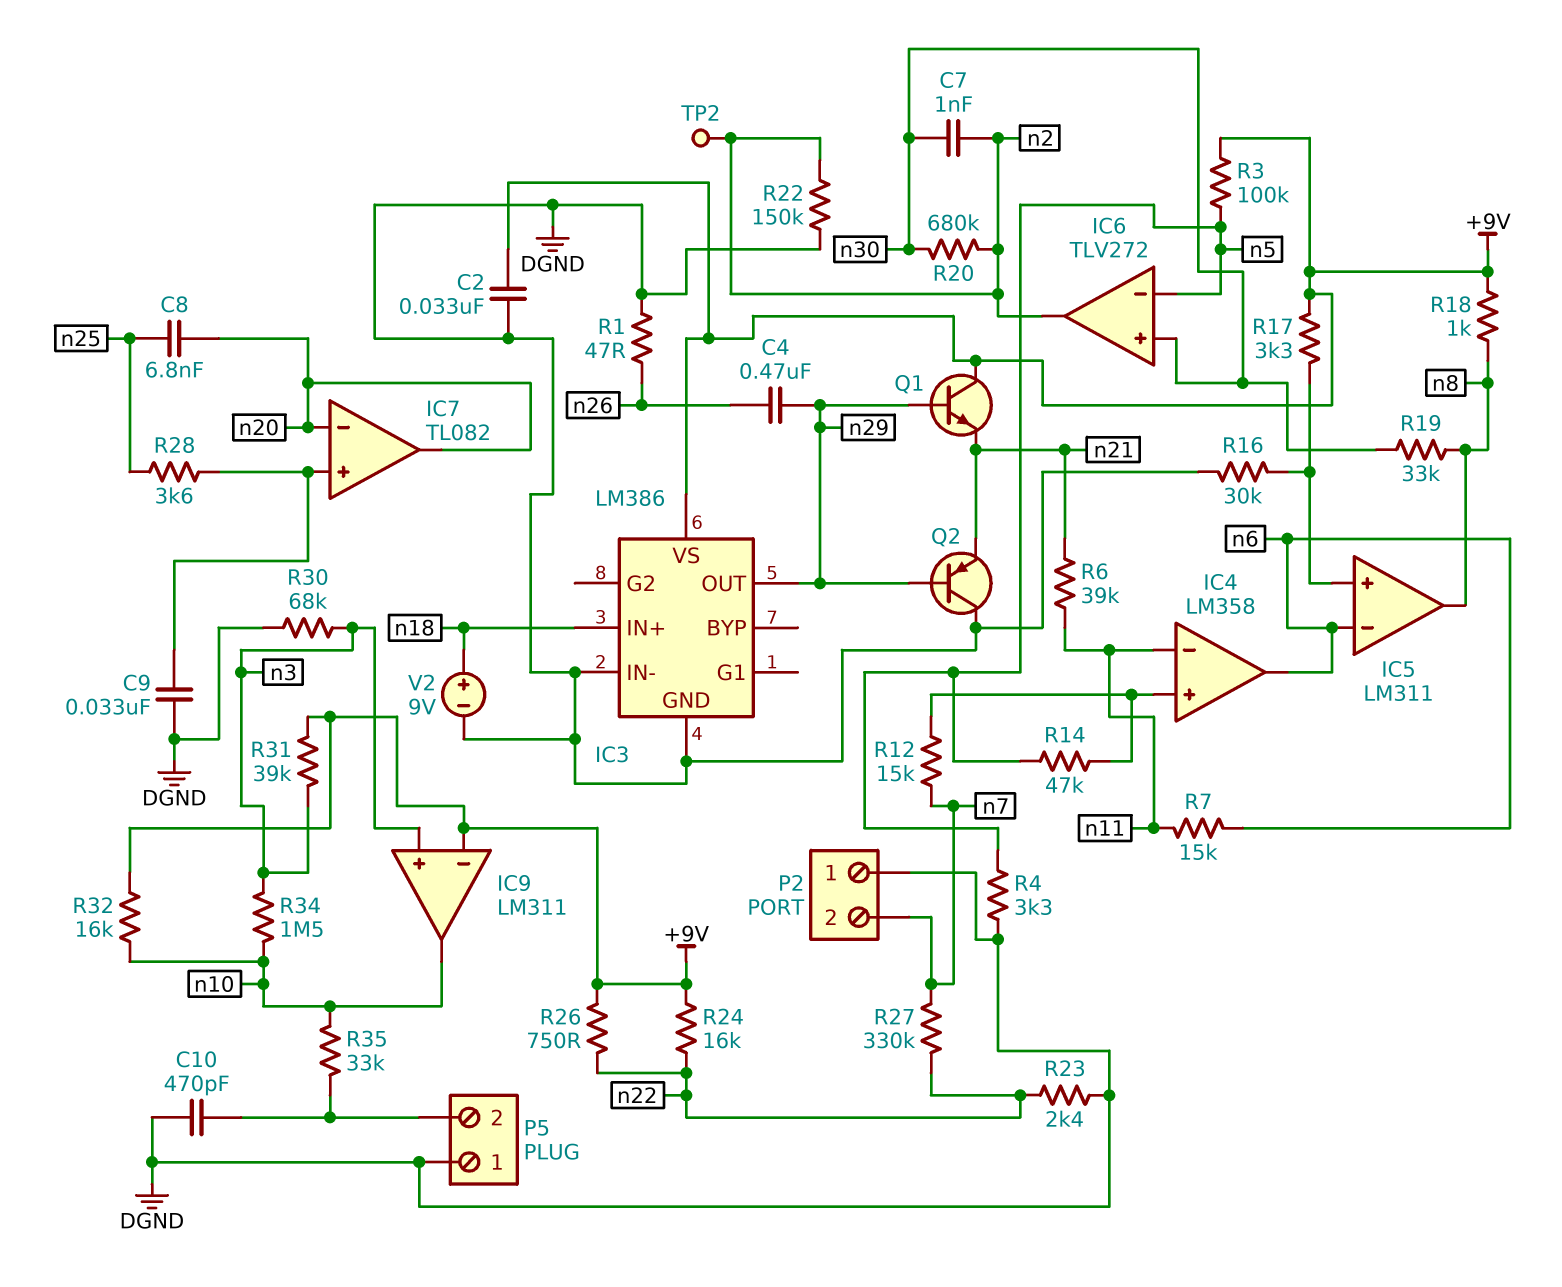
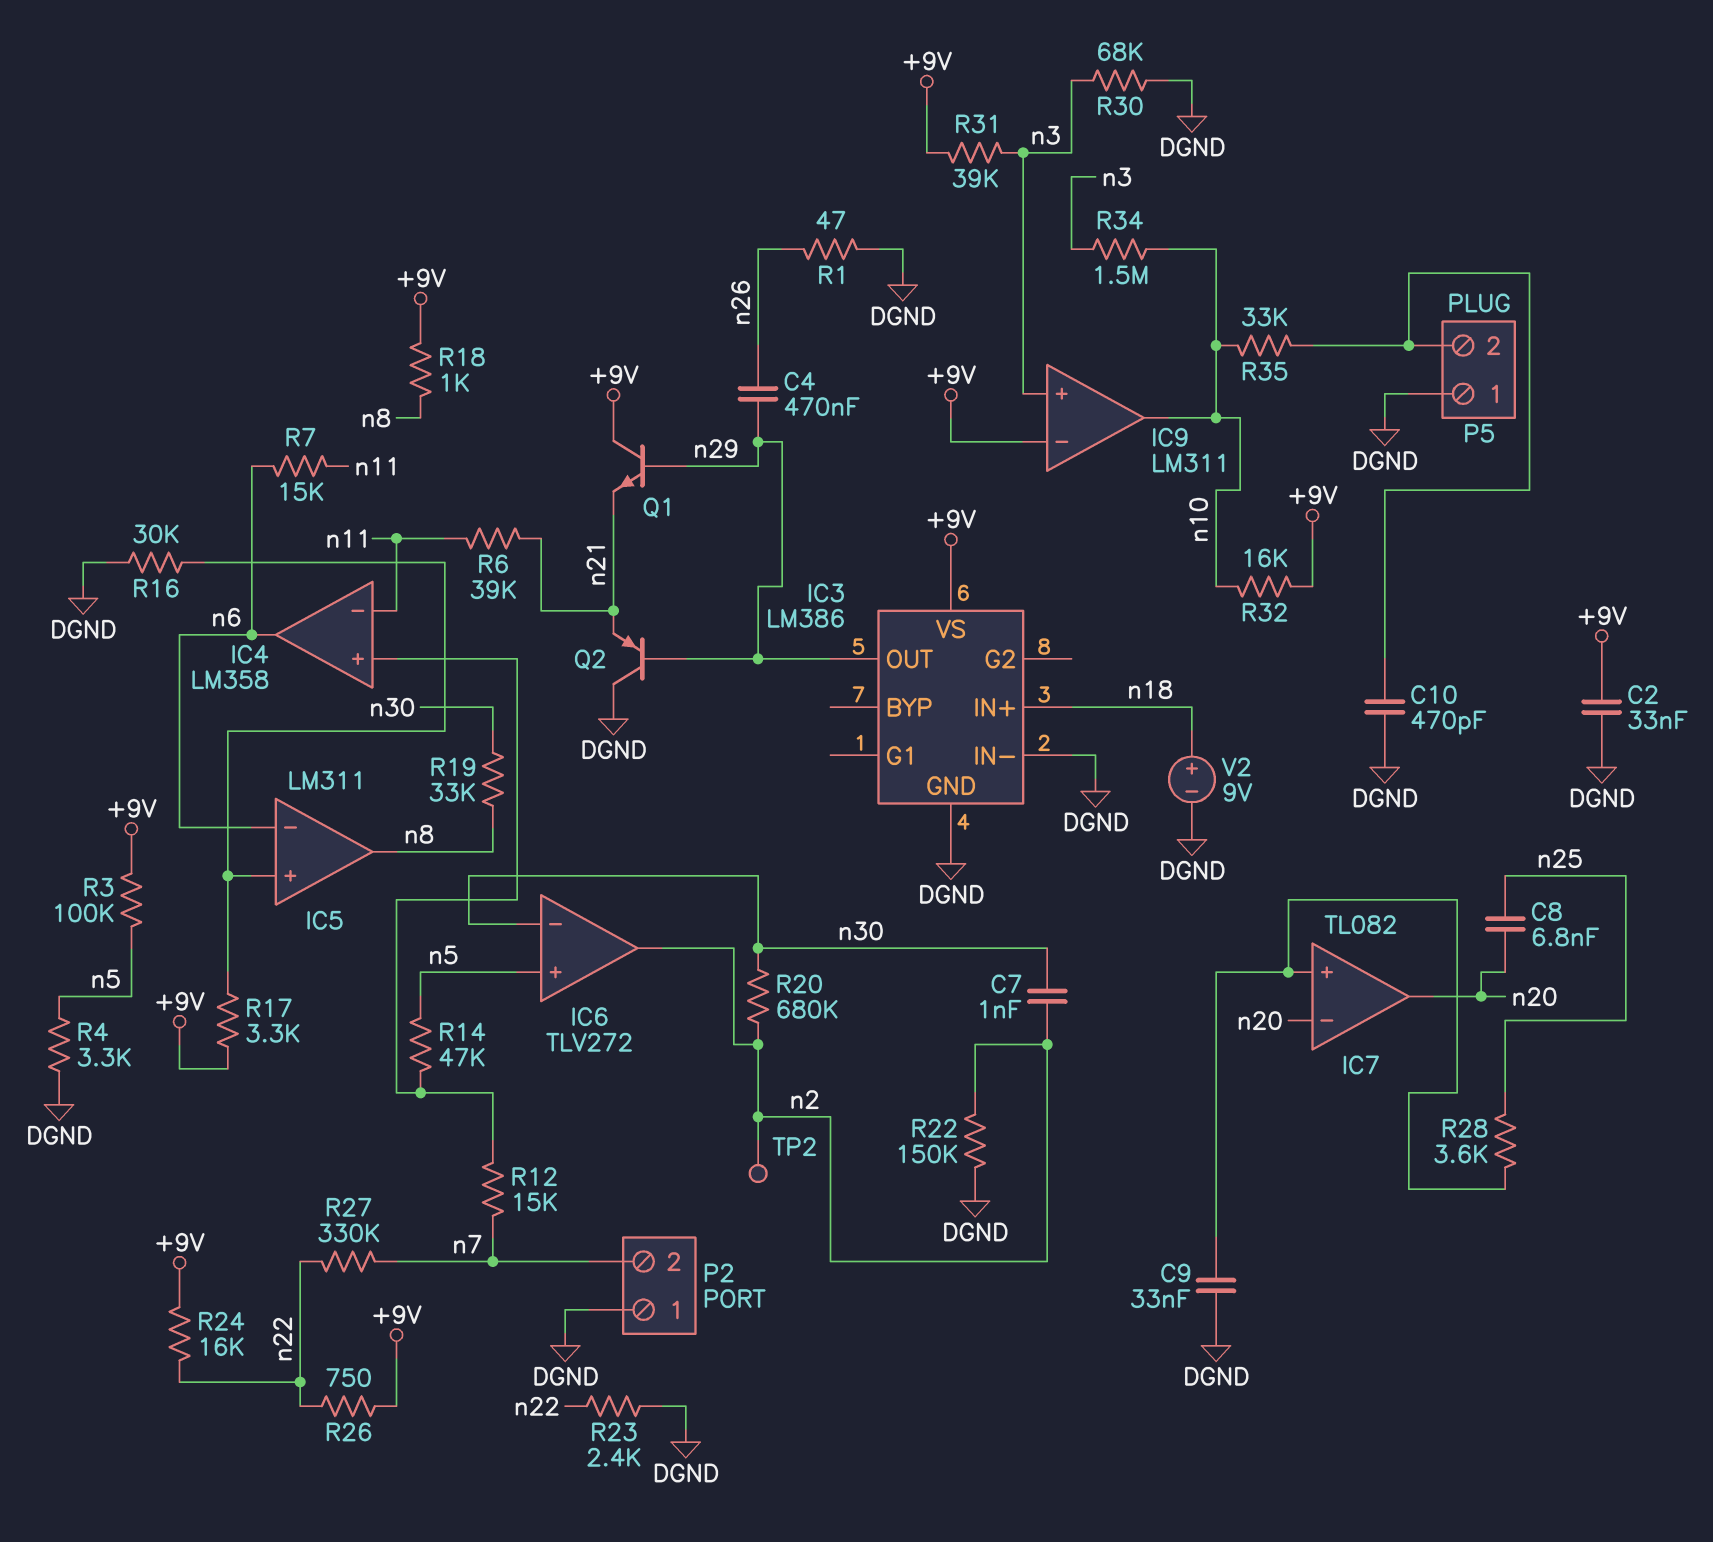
IC6 pin in+: n30 -> n5
IC6 pin in-: n5 -> n30

